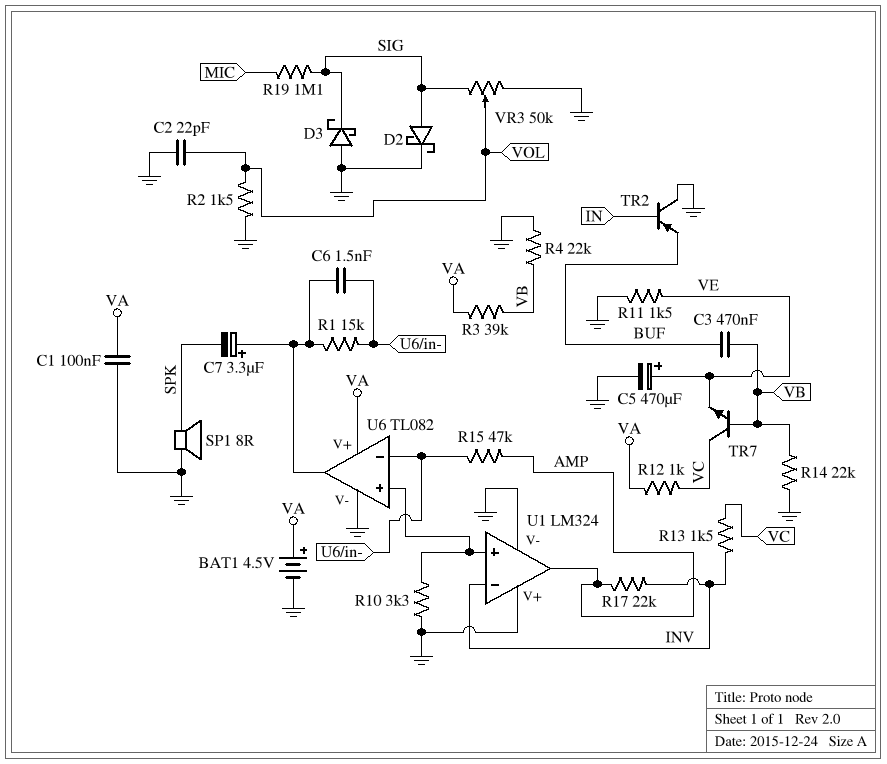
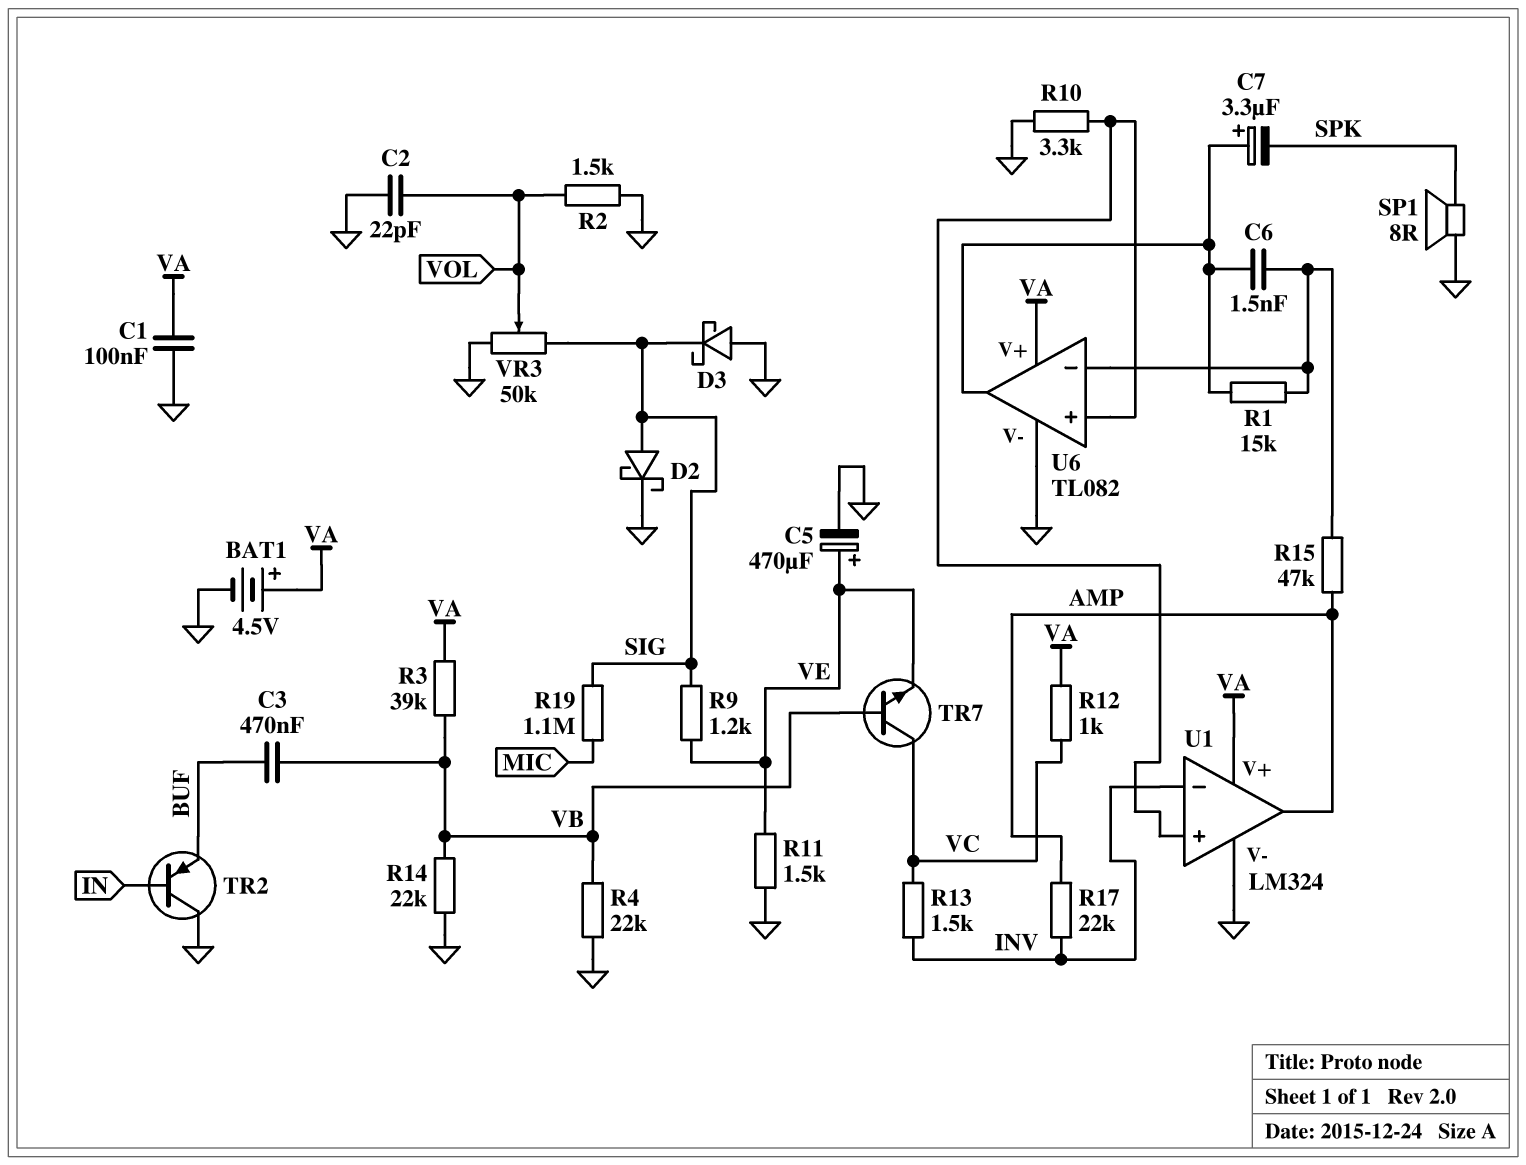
R9: none -> 1.2k (SIG, VE)
U1 pin V+: GND -> VA

